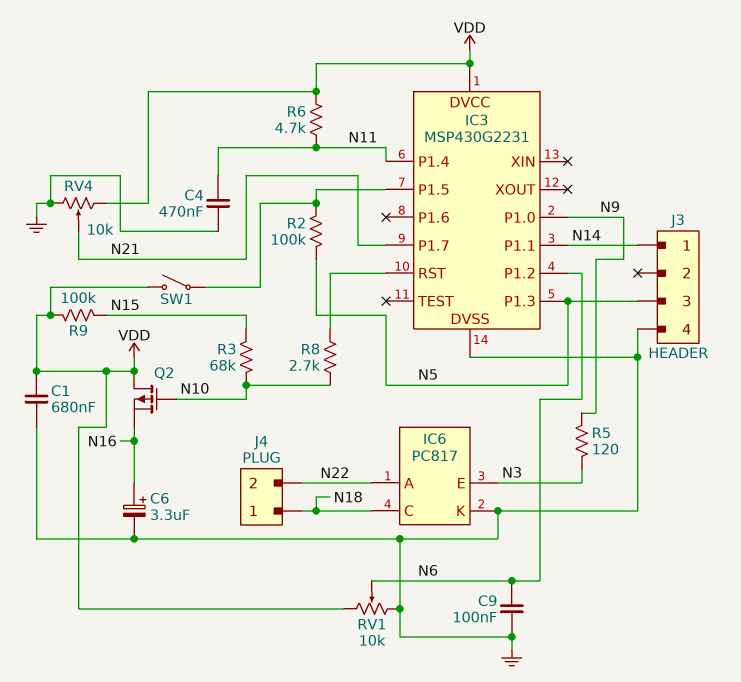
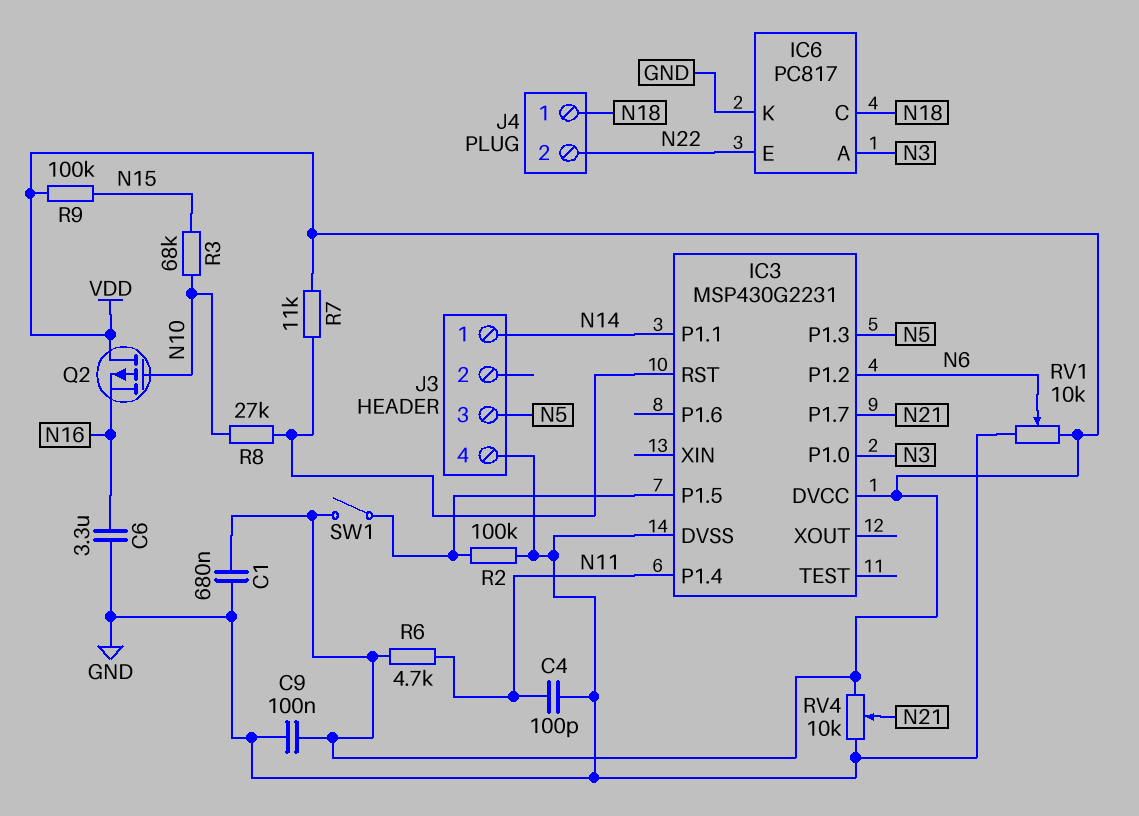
C4: 470nF (GND, N11) -> 100pF (GND, N11)
C6: 3.3uF (plus N16, minus GND) -> 3.3uF (GND, N16)
C9: 100nF (GND, N6) -> 100nF (GND, VDD)
IC3 pin P1.0: N9 -> N3
IC6 pin A: N22 -> N3
IC6 pin E: N3 -> N22
R2: 100k (IC3/P1.5, N5) -> 100k (GND, IC3/P1.5)
R5: 120 (N3, N9) -> none
R7: none -> 11k (IC3/RST, VDD)
R8: 2.7k (IC3/RST, N10) -> 27k (IC3/RST, N10)

